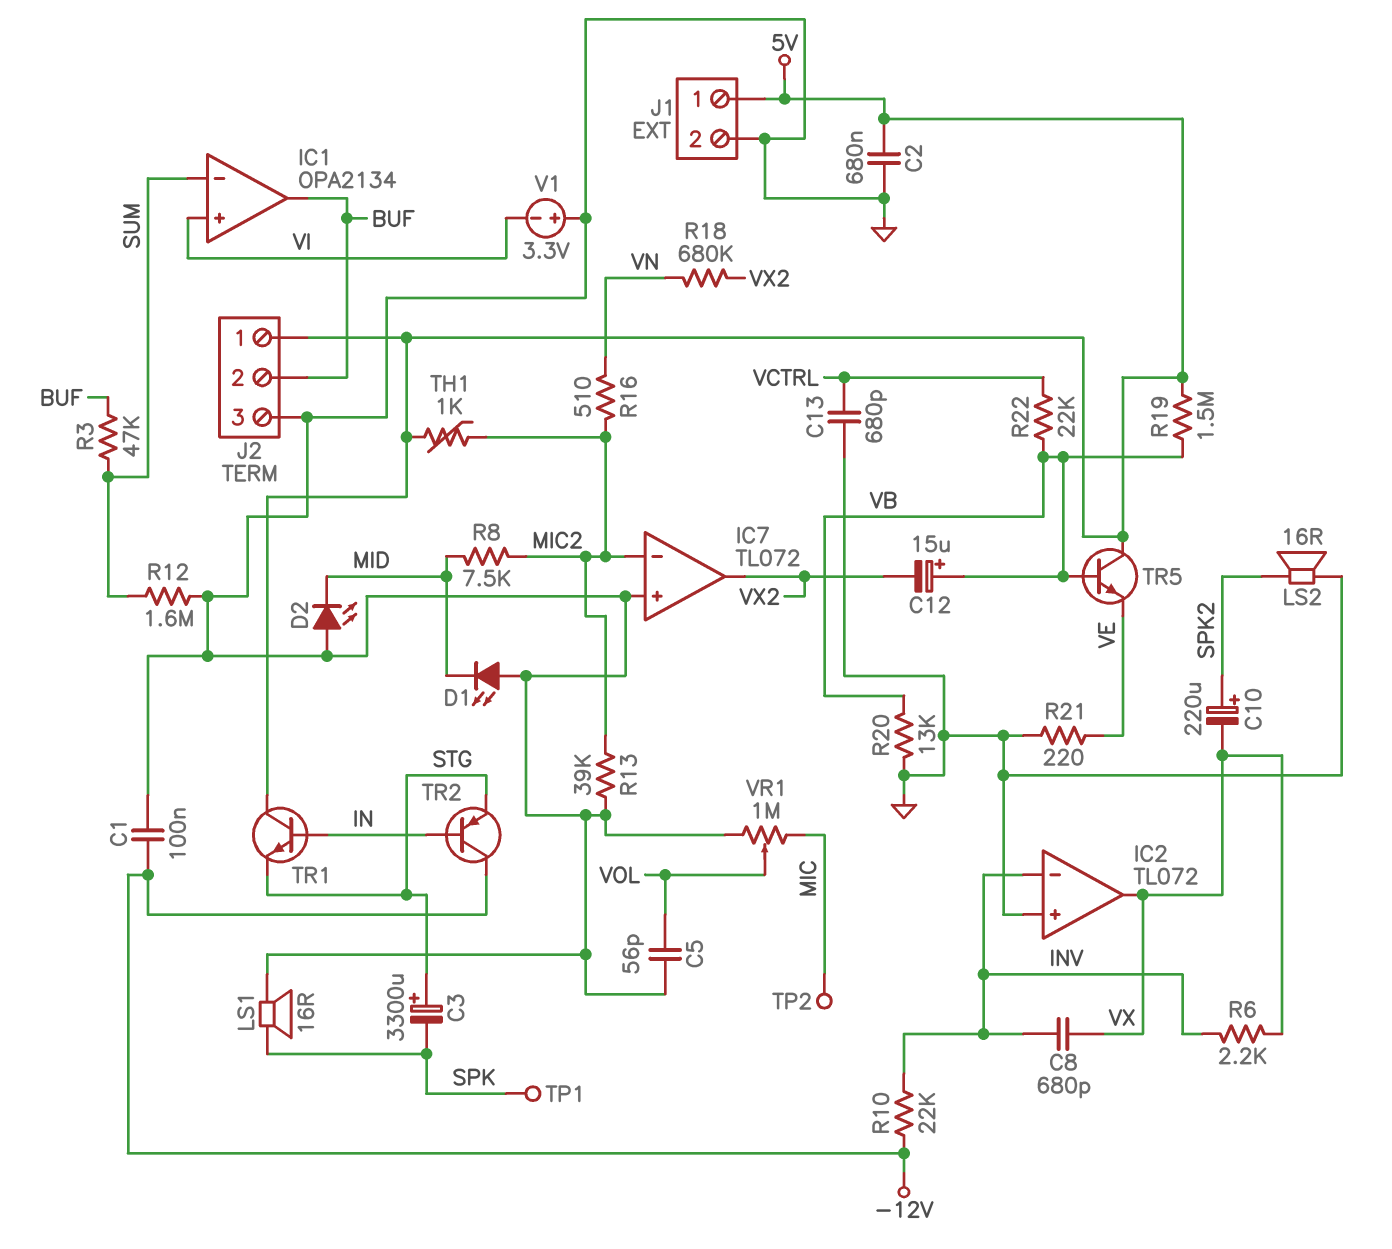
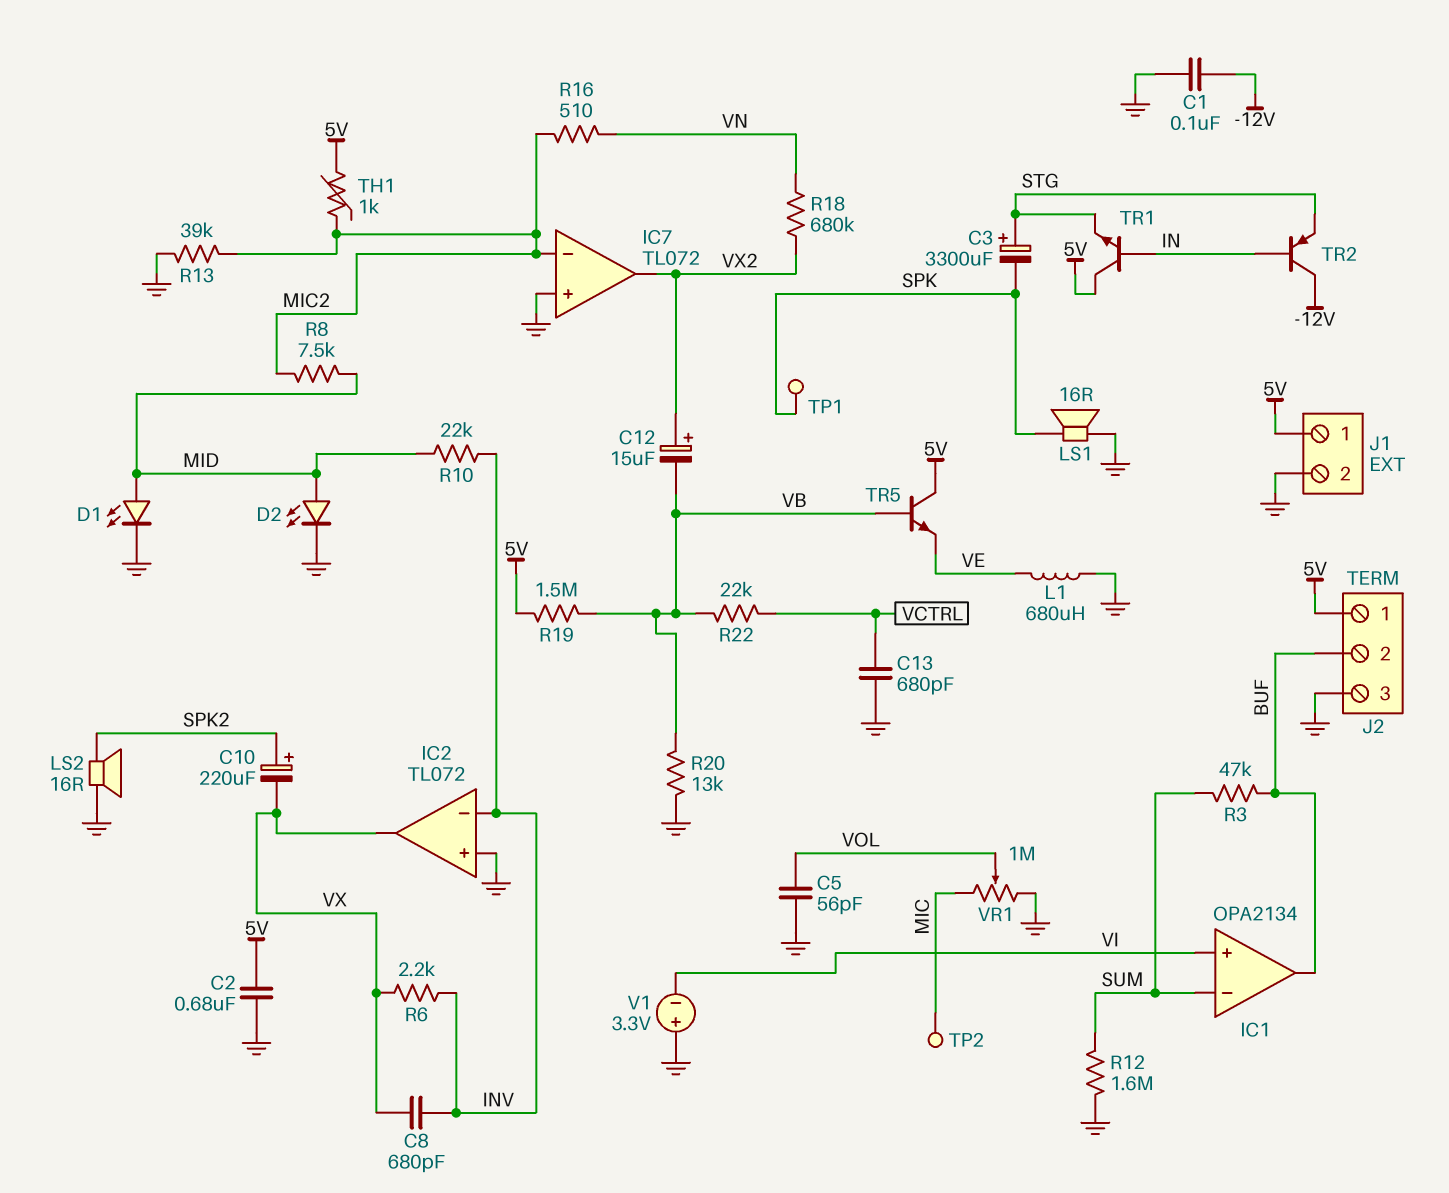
C12: 15uF (plus VB, minus VX2) -> 15uF (plus VX2, minus VB)
D1: LED (A GND, K MID) -> LED (A MID, K GND)
D2: LED (A GND, K MID) -> LED (A MID, K GND)
L1: none -> 680uH (GND, VE)
R10: 22k (-12V, INV) -> 22k (INV, MID)
R21: 220 (GND, VE) -> none

